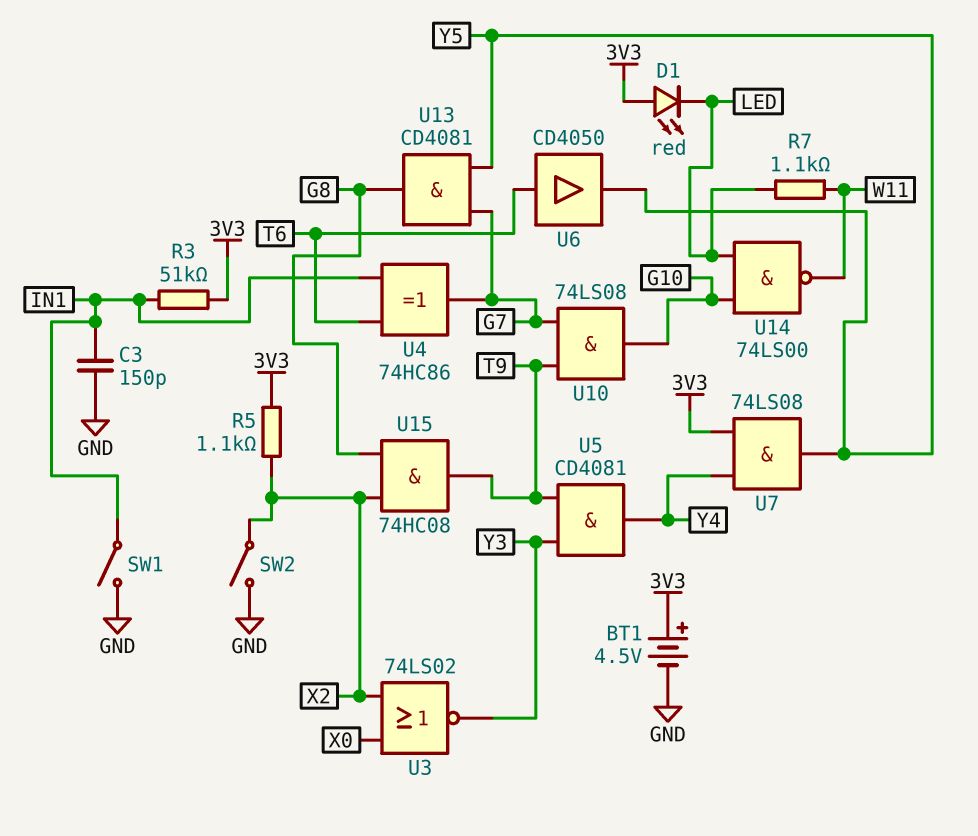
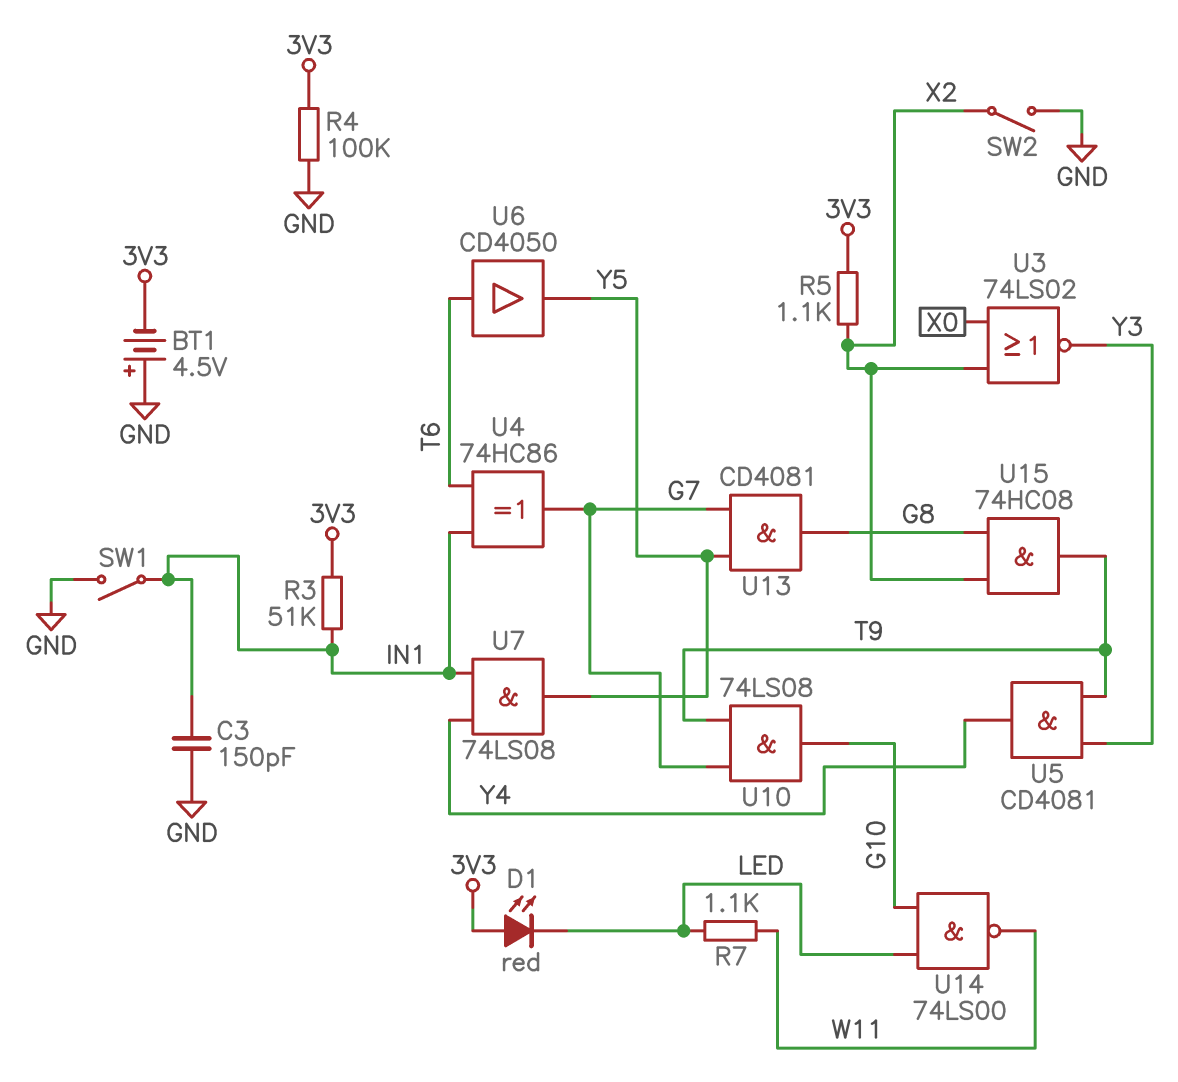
BT1: 4.5V (plus 3V3, minus GND) -> 4.5V (plus GND, minus 3V3)
R4: none -> 100k (3V3, GND)
U7: AND 74LS08 (in 3V3, in Y4, out Y5) -> AND 74LS08 (in IN1, in Y4, out Y5)

